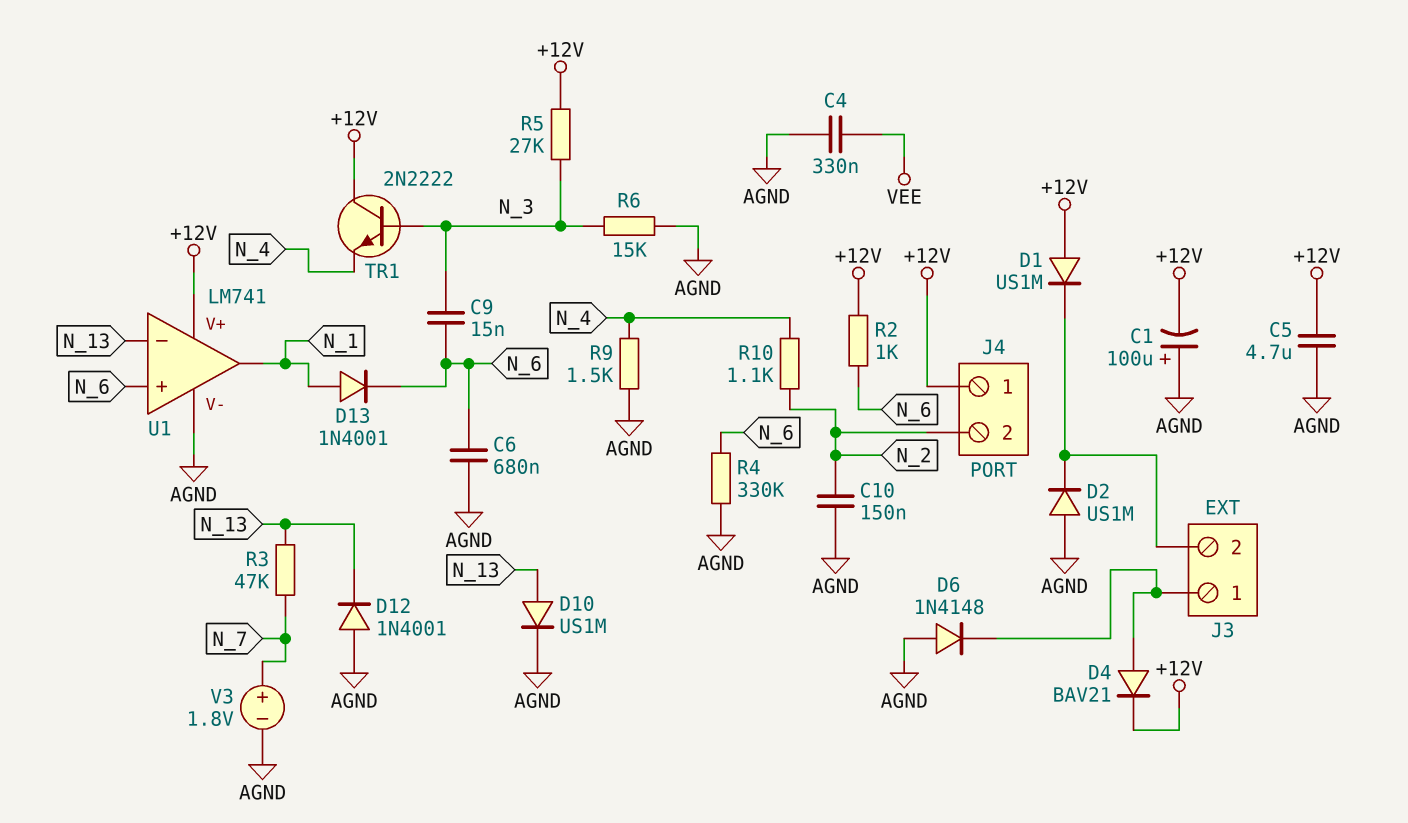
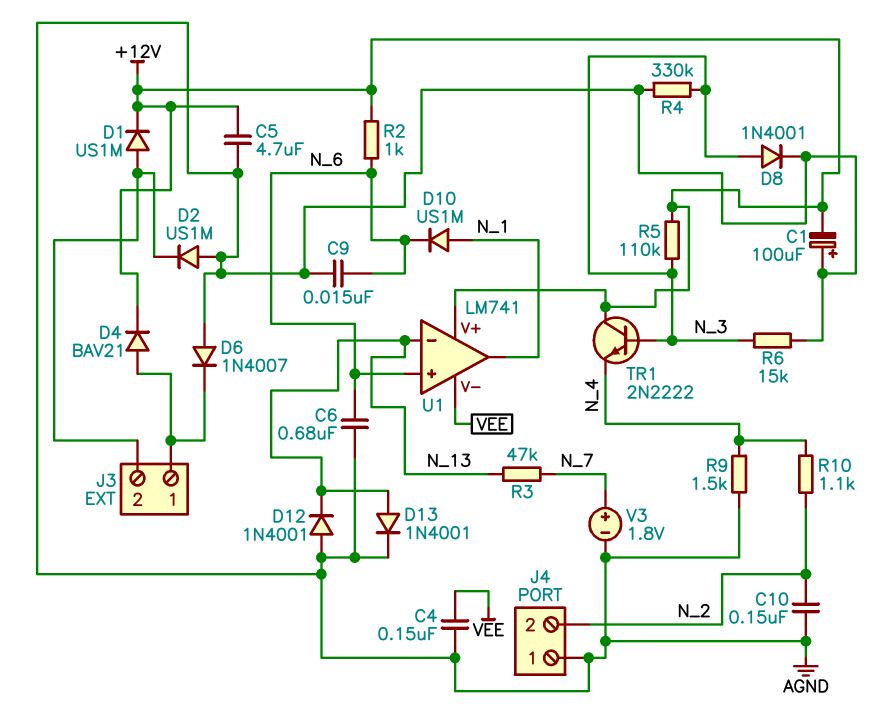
C4: 330nF (AGND, VEE) -> 150nF (AGND, VEE)
C9: 15nF (N_3, N_6) -> 15nF (AGND, N_6)
D1: diode US1M (A +12V, K J3/2) -> diode US1M (A J3/2, K +12V)
D6: diode 1N4148 (A AGND, K J3/1) -> diode 1N4007 (A AGND, K J3/1)
D8: none -> diode 1N4001 (A N_3, K AGND)
D10: diode US1M (A N_13, K AGND) -> diode US1M (A N_1, K N_6)
D13: diode 1N4001 (A N_1, K N_6) -> diode 1N4001 (A N_13, K AGND)
J4 pin 1: +12V -> AGND
R4: 330k (AGND, N_6) -> 330k (AGND, N_3)
R5: 27k (+12V, N_3) -> 110k (+12V, N_3)
U1 pin V-: AGND -> VEE

